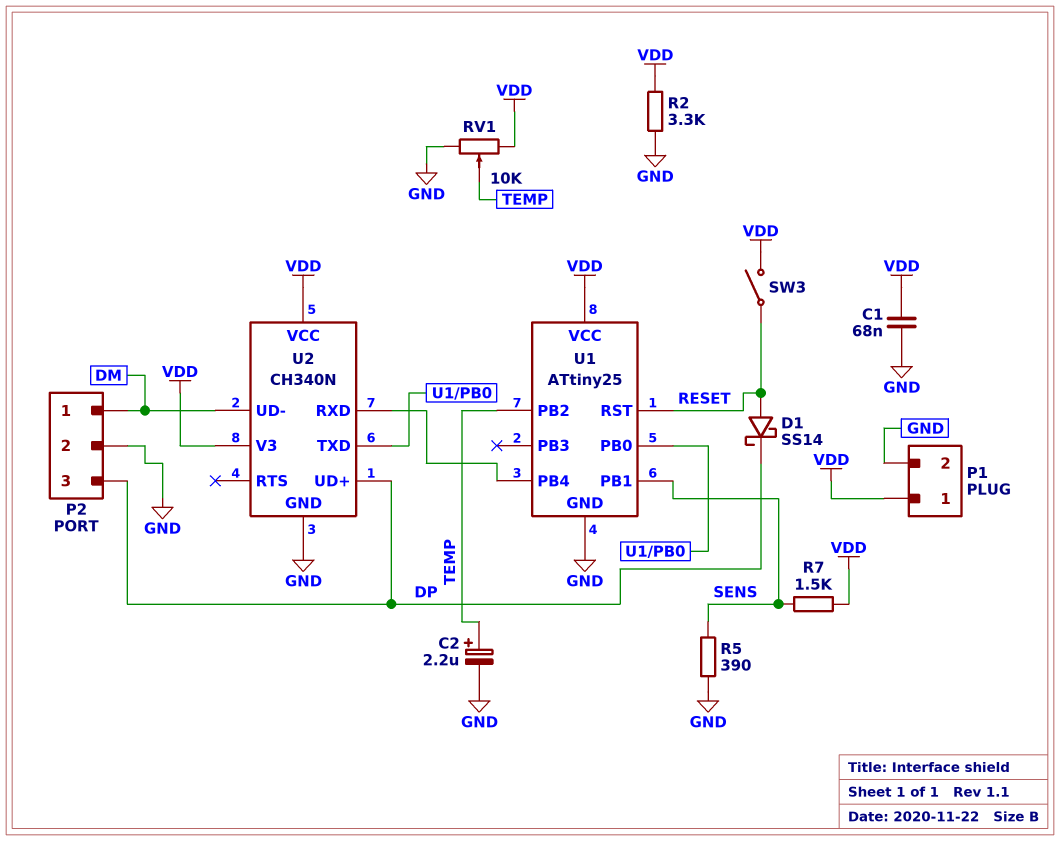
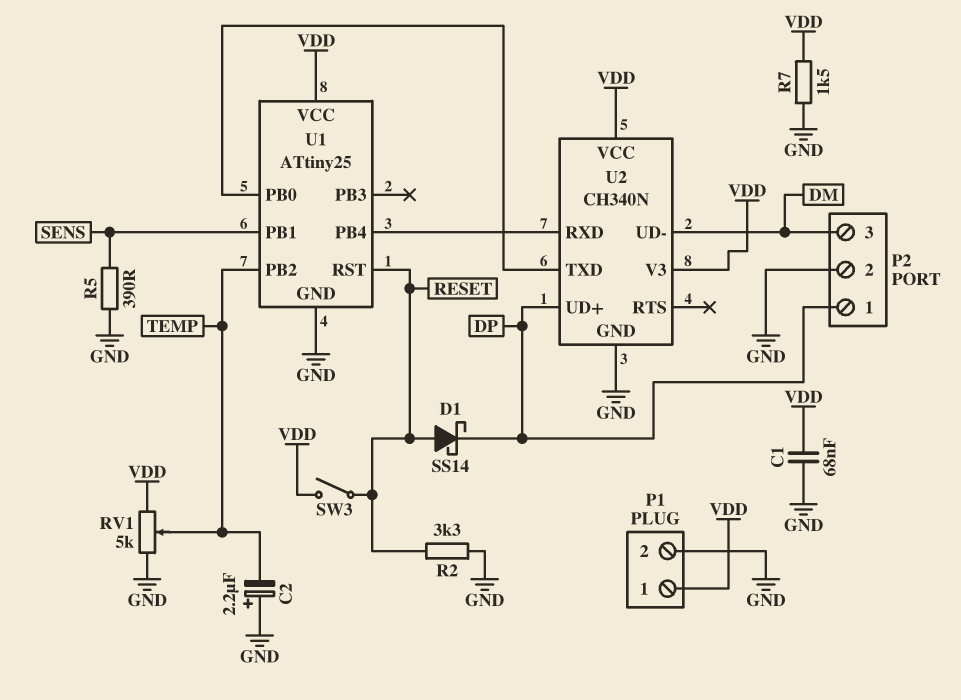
C2: 2.2uF (plus TEMP, minus GND) -> 2.2uF (plus GND, minus TEMP)
P2 pin 1: DM -> DP
P2 pin 3: DP -> DM
R2: 3.3k (GND, VDD) -> 3.3k (GND, RESET)
R7: 1.5k (SENS, VDD) -> 1.5k (GND, VDD)
RV1: 10k (GND, VDD, wiper TEMP) -> 5k (GND, VDD, wiper TEMP)

